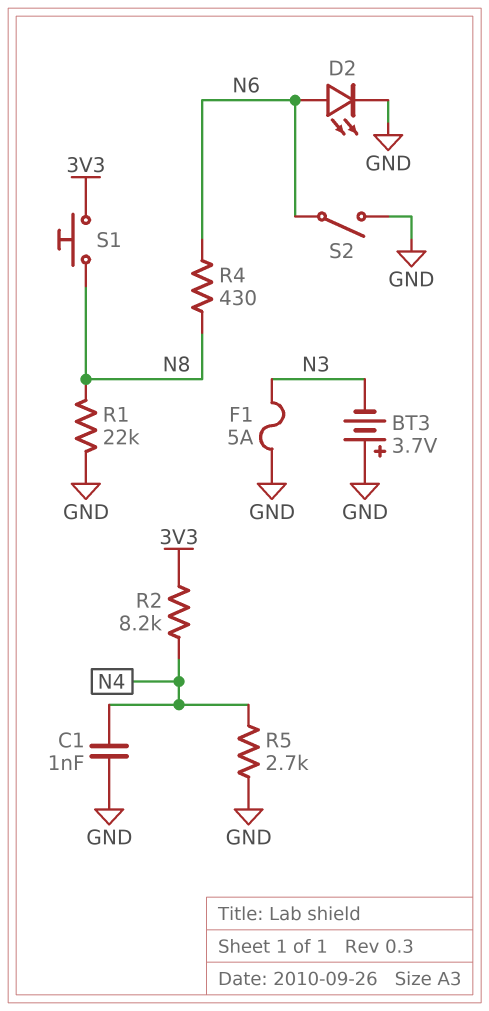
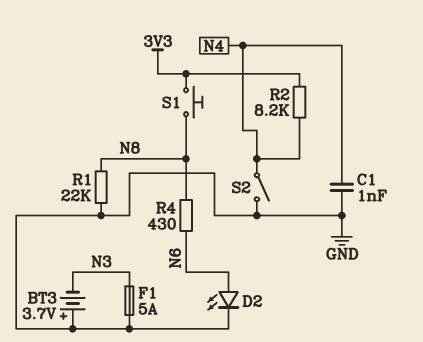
R5: 2.7k (GND, N4) -> none
S2: switch (GND, N6) -> switch (GND, N4)

